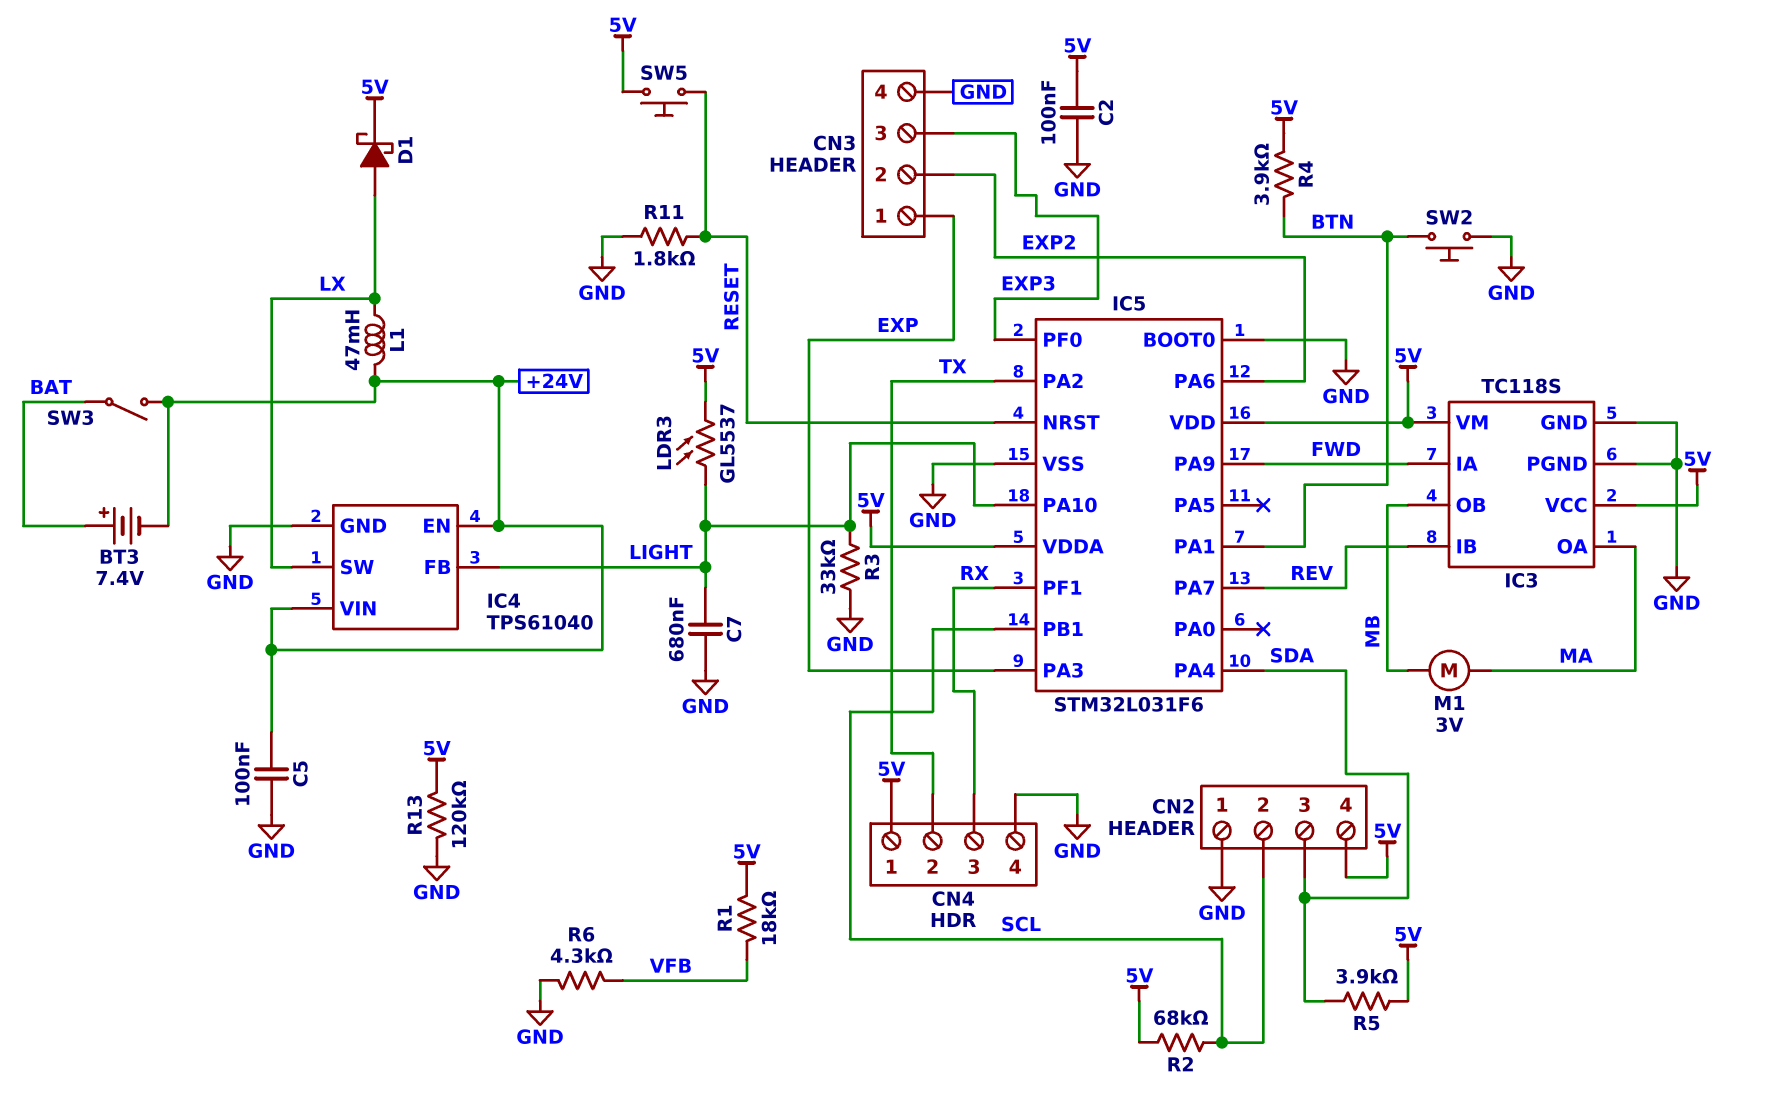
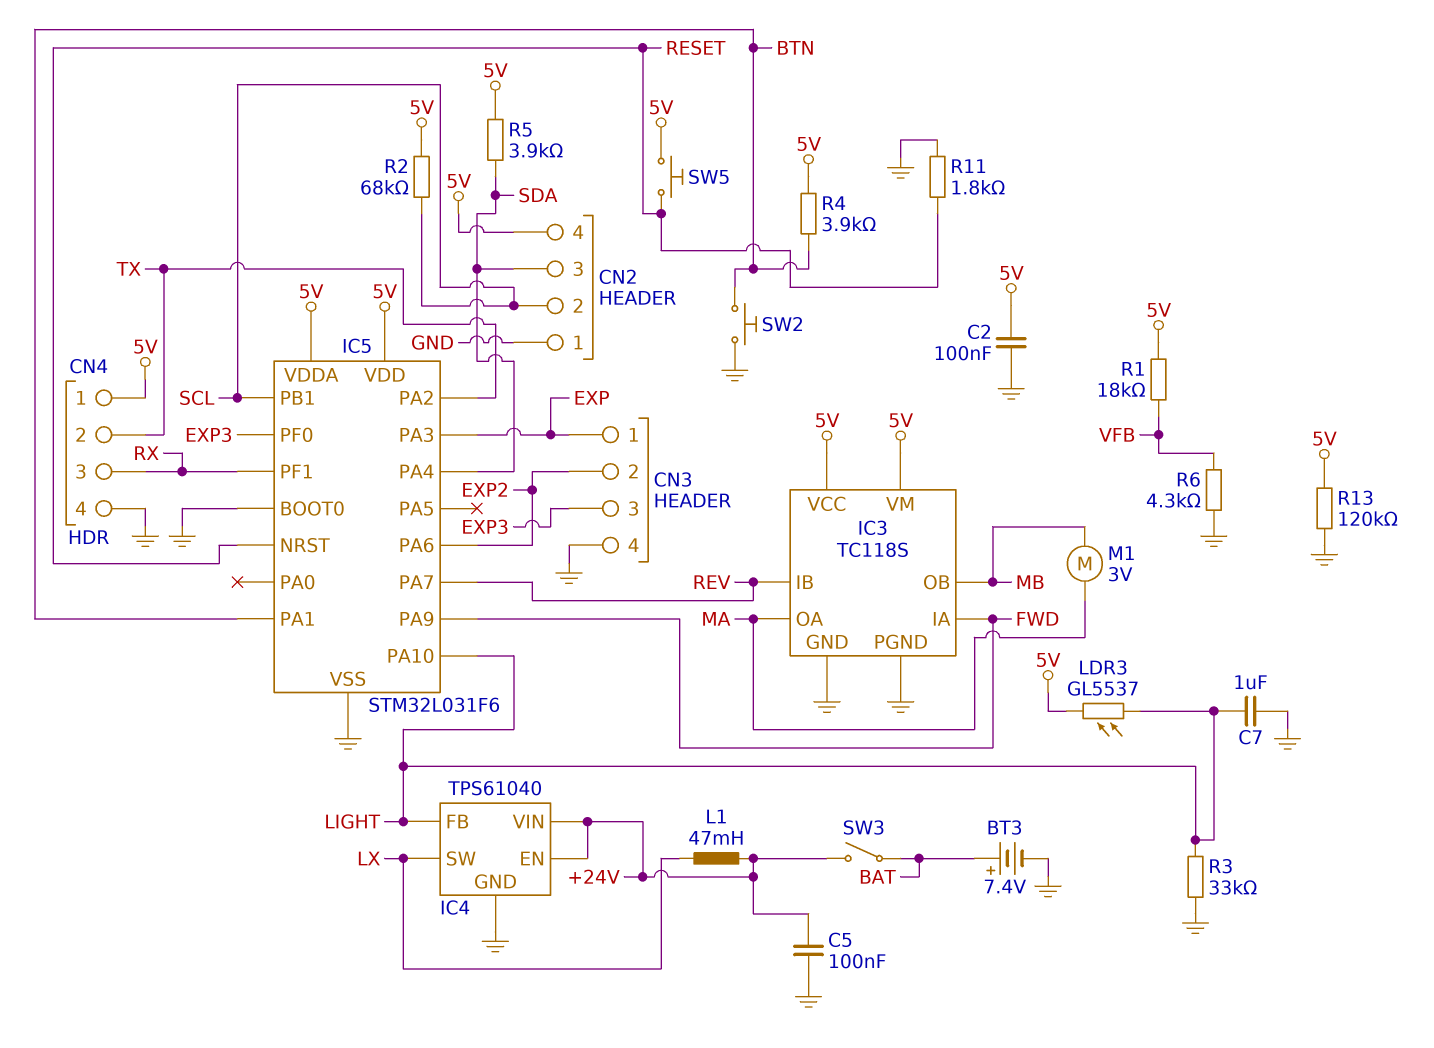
BT3: 7.4V (plus BAT, minus +24V) -> 7.4V (plus BAT, minus GND)
C7: 680nF (GND, LIGHT) -> 1uF (GND, LIGHT)
D1: schottky (A LX, K 5V) -> none

